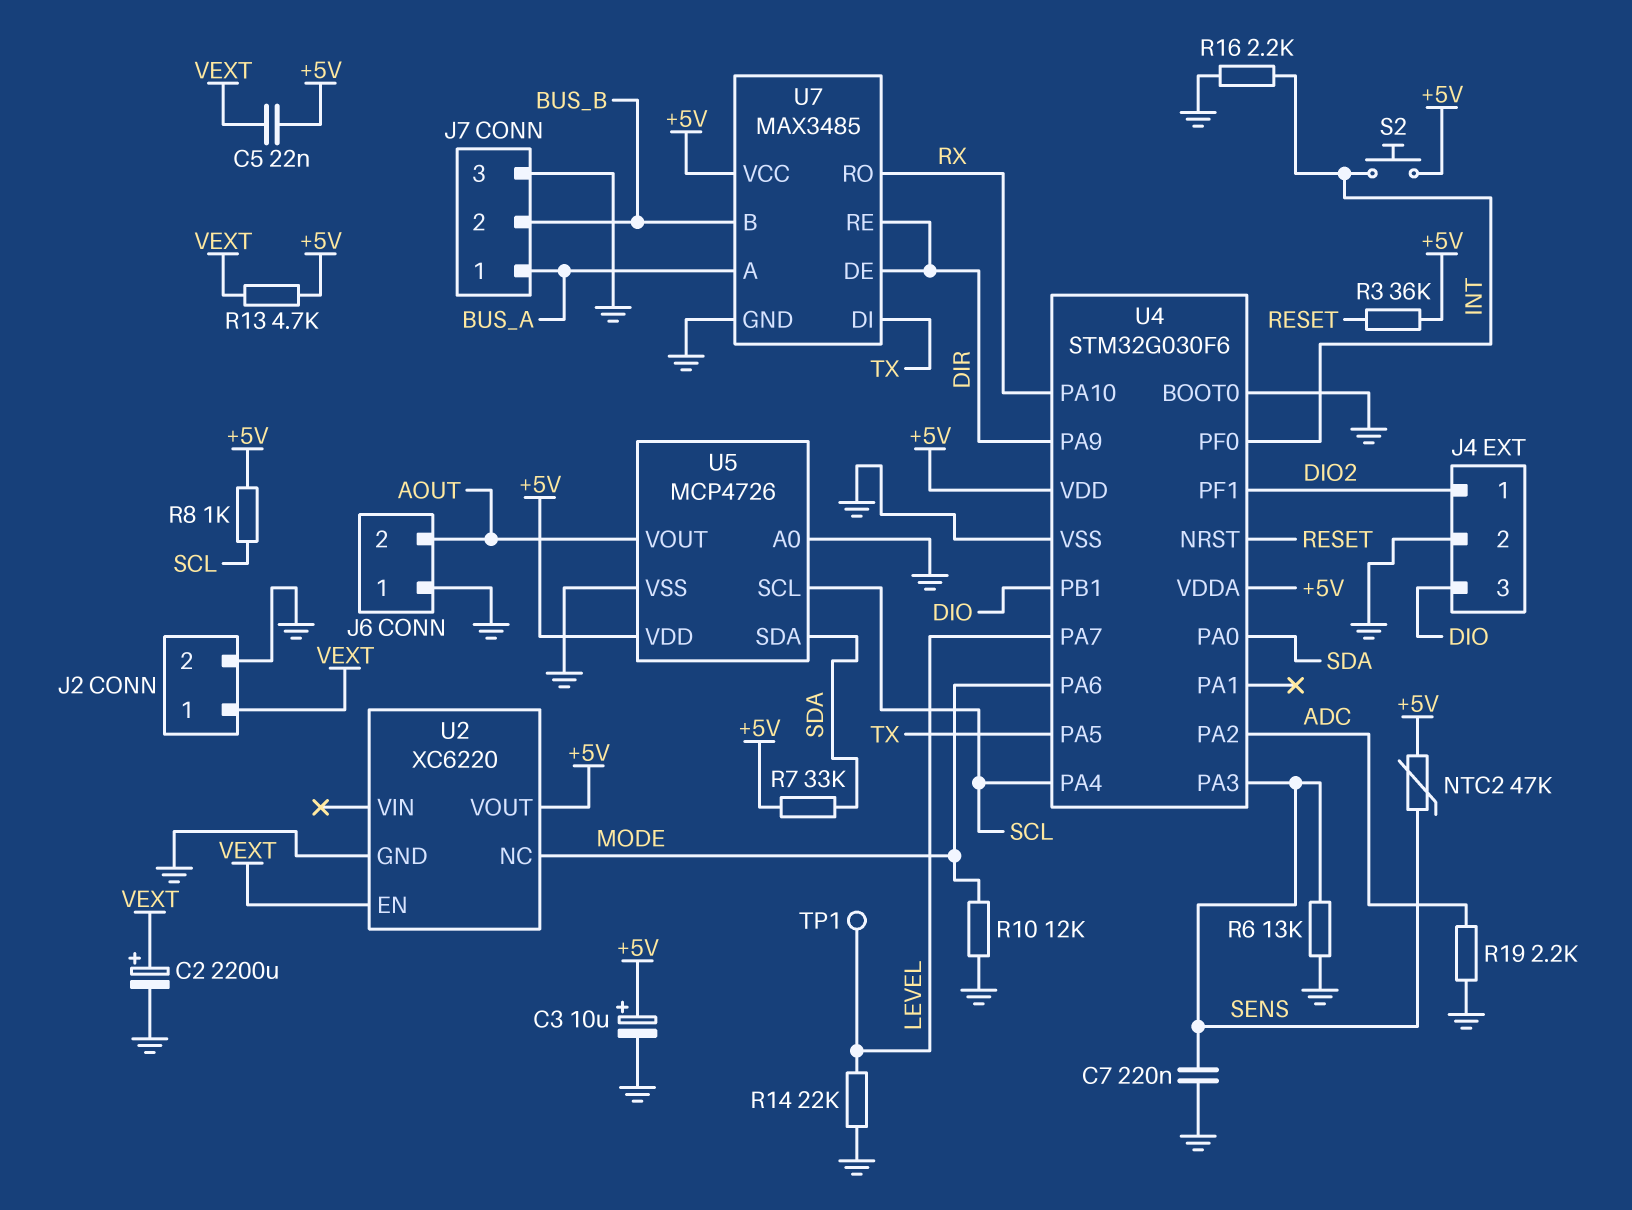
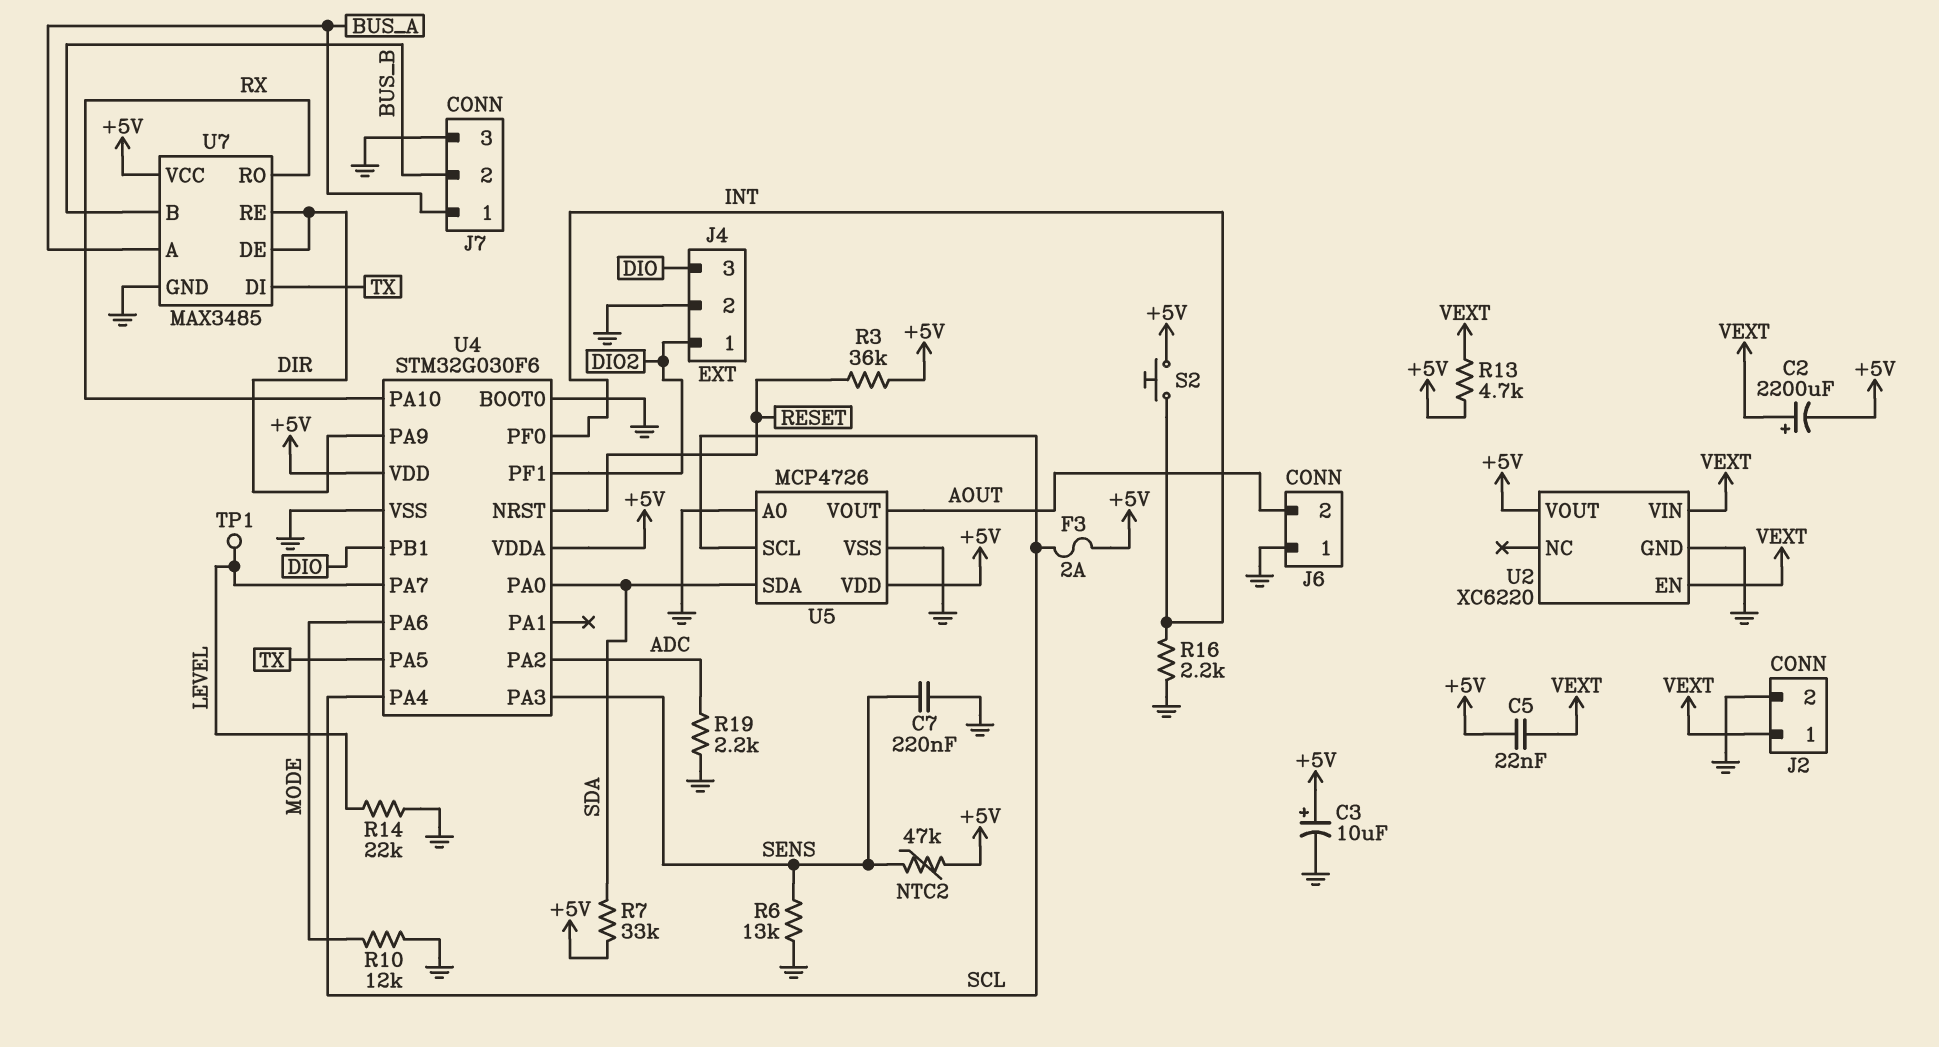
C2: 2200uF (plus VEXT, minus GND) -> 2200uF (plus VEXT, minus +5V)
F3: none -> 2A (+5V, SCL)
R8: 1k (+5V, SCL) -> none
U2 pin NC: MODE -> none
U2 pin VIN: none -> VEXT

